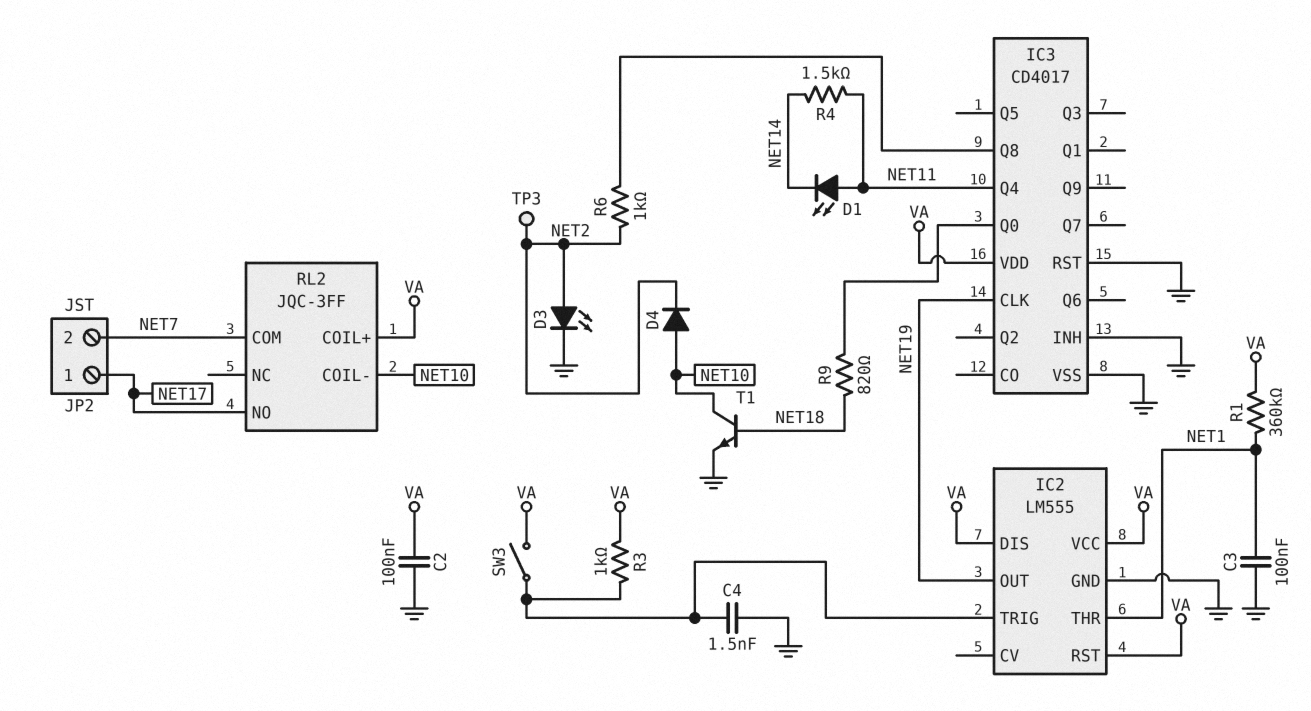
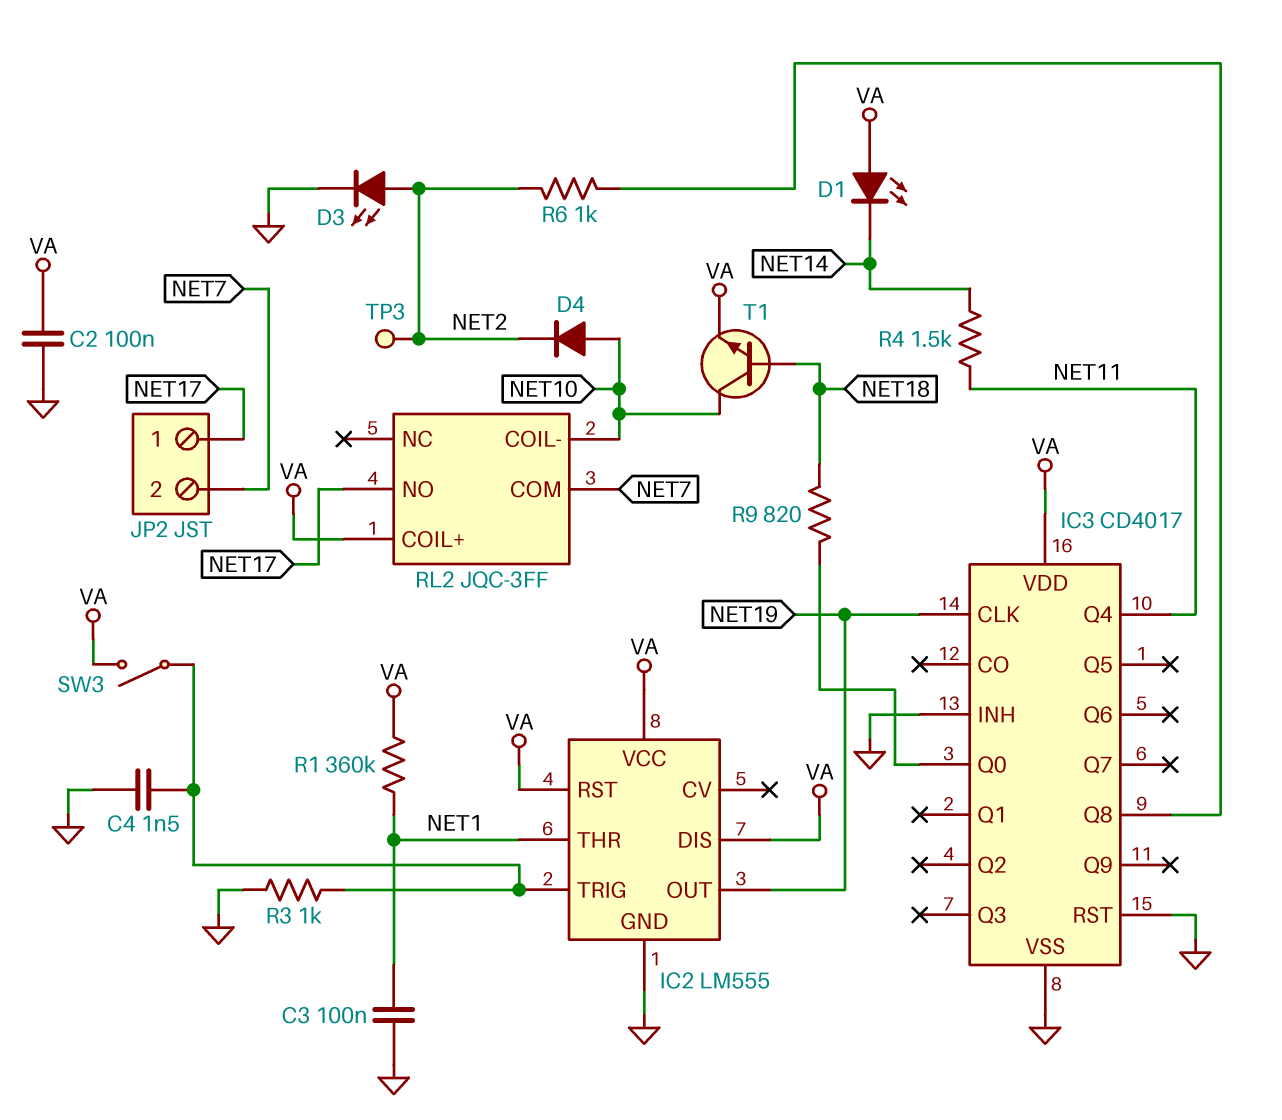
D1: LED (A NET11, K NET14) -> LED (A VA, K NET14)
R3: 1k (IC2/TRIG, VA) -> 1k (GND, IC2/TRIG)
T1: NPN (B NET18, C NET10, E GND) -> NPN (B NET18, C NET10, E VA)

